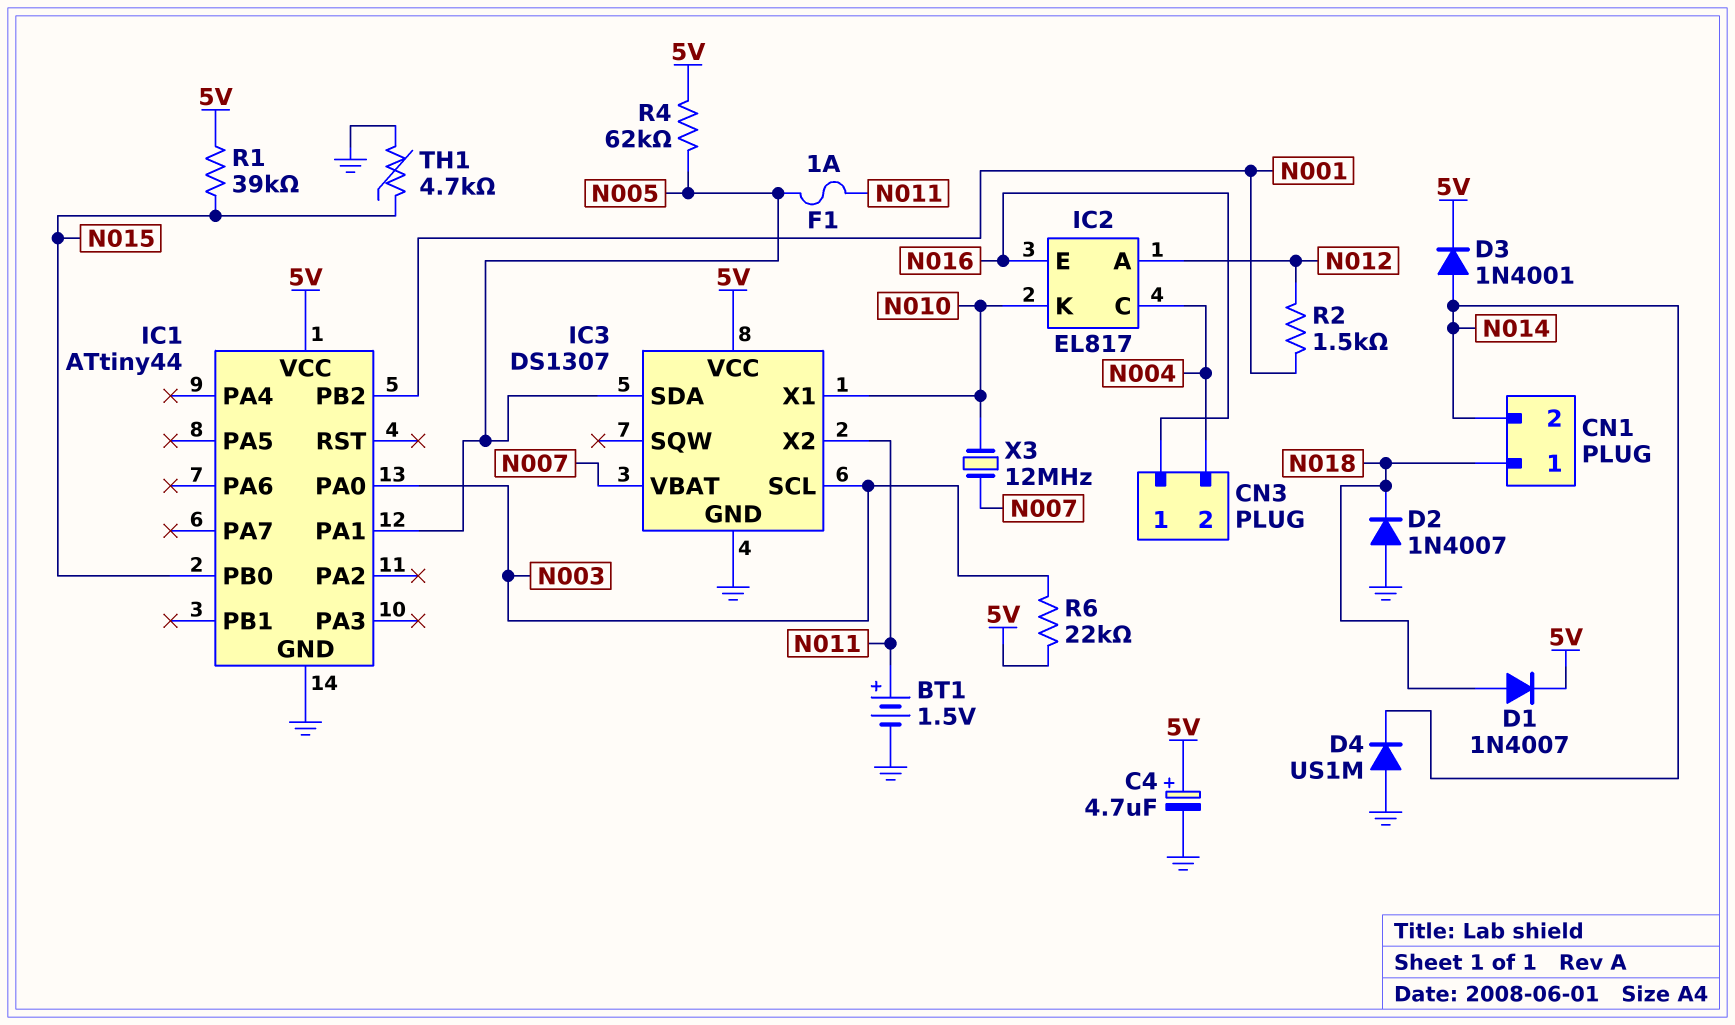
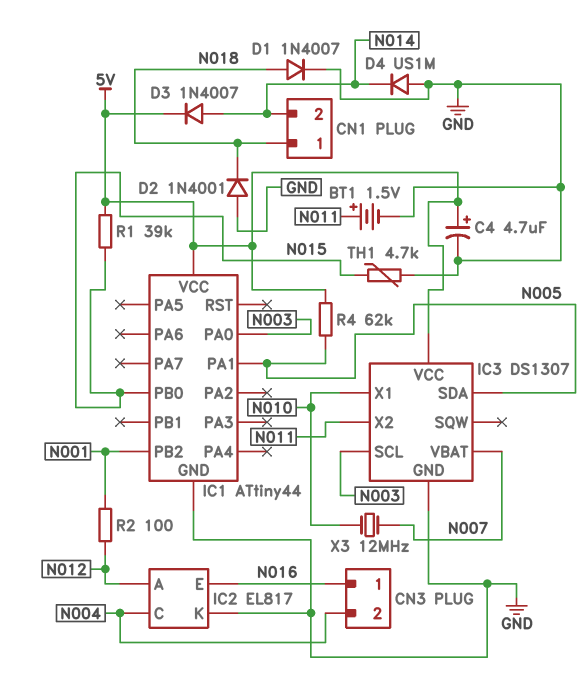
D1: diode 1N4007 (A N018, K 5V) -> diode 1N4007 (A N018, K GND)
D2: diode 1N4007 (A GND, K N018) -> diode 1N4001 (A GND, K N018)
D3: diode 1N4001 (A N014, K 5V) -> diode 1N4007 (A N014, K 5V)
F1: 1A (N005, N011) -> none
IC2 pin K: N010 -> GND
R2: 1.5k (N001, N012) -> 100 (N001, N012)
R6: 22k (5V, N003) -> none

